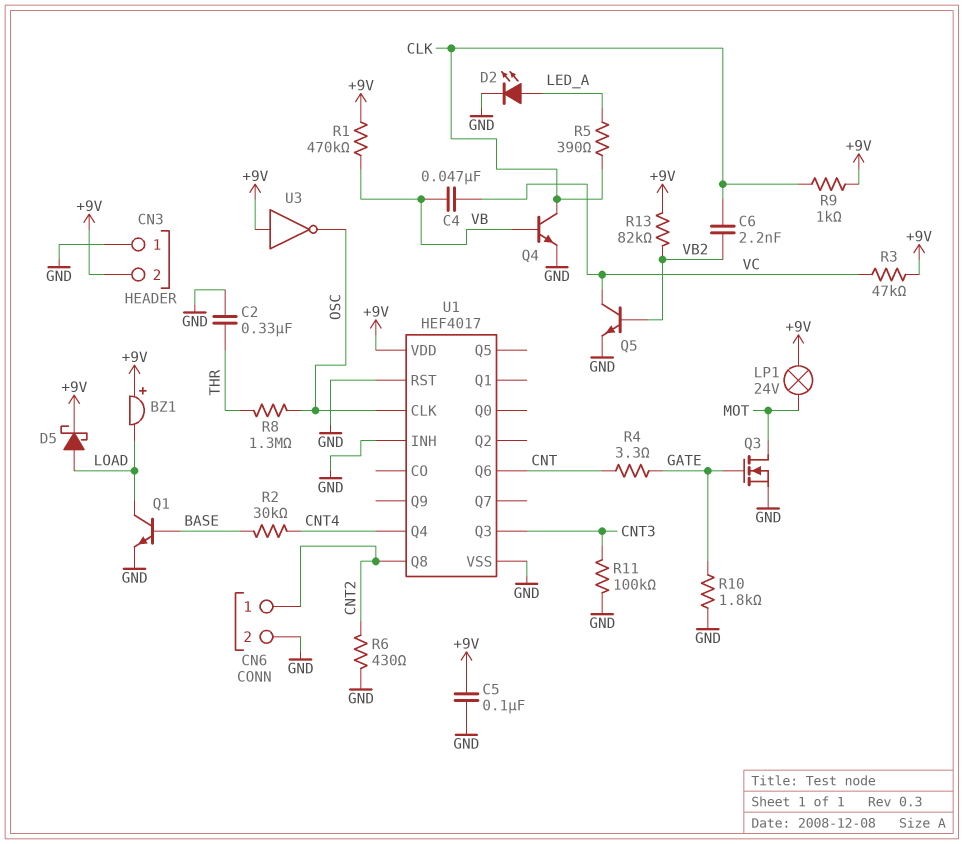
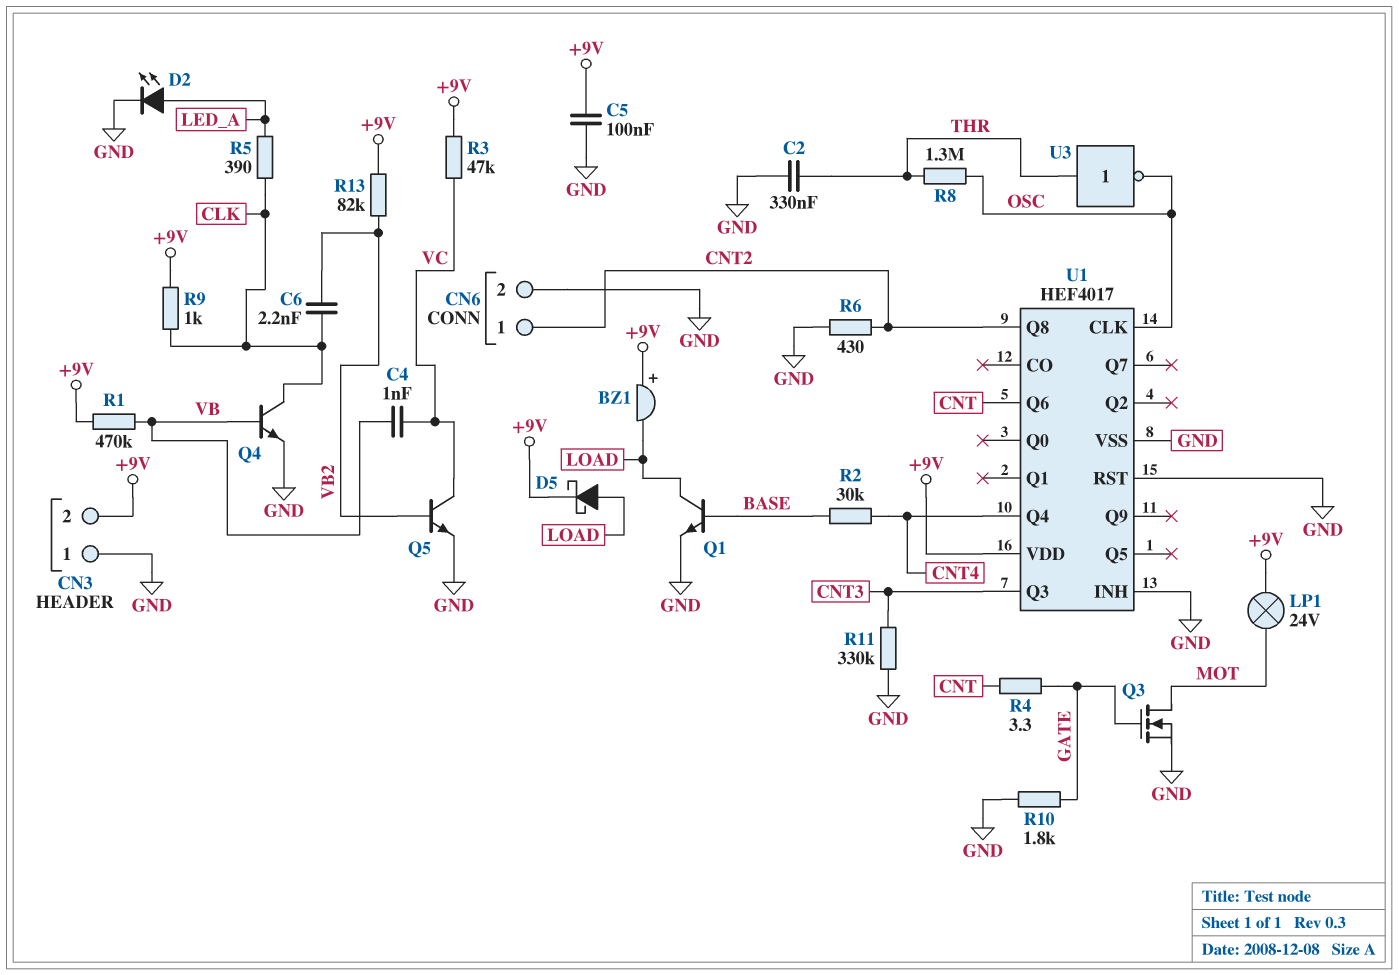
C4: 47nF (VB, VC) -> 1nF (VB, VC)
R11: 100k (CNT3, GND) -> 330k (CNT3, GND)
U3: NOT (in +9V, out OSC) -> NOT (in THR, out OSC)

